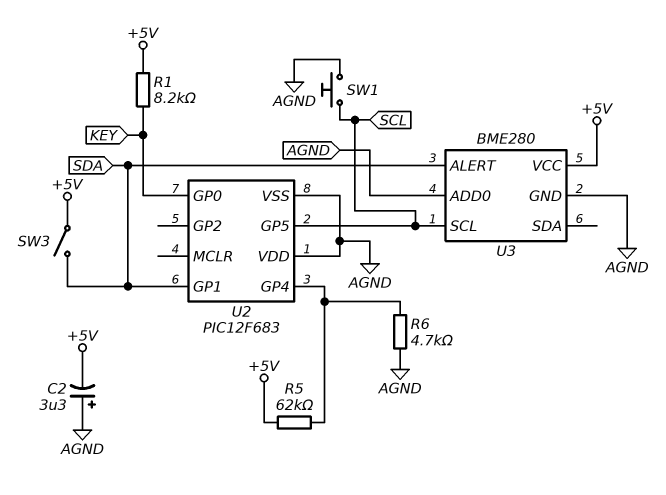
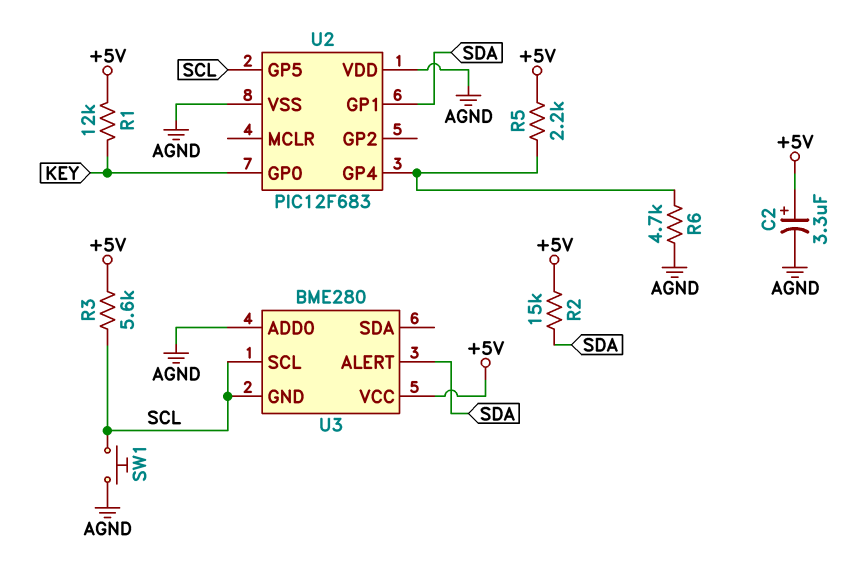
C2: 3.3uF (plus AGND, minus +5V) -> 3.3uF (plus +5V, minus AGND)
R1: 8.2k (+5V, KEY) -> 12k (+5V, KEY)
R2: none -> 15k (+5V, SDA)
R3: none -> 5.6k (+5V, SCL)
R5: 62k (+5V, U2/GP4) -> 2.2k (+5V, U2/GP4)
SW3: switch (+5V, SDA) -> none
U3 pin GND: AGND -> SCL

